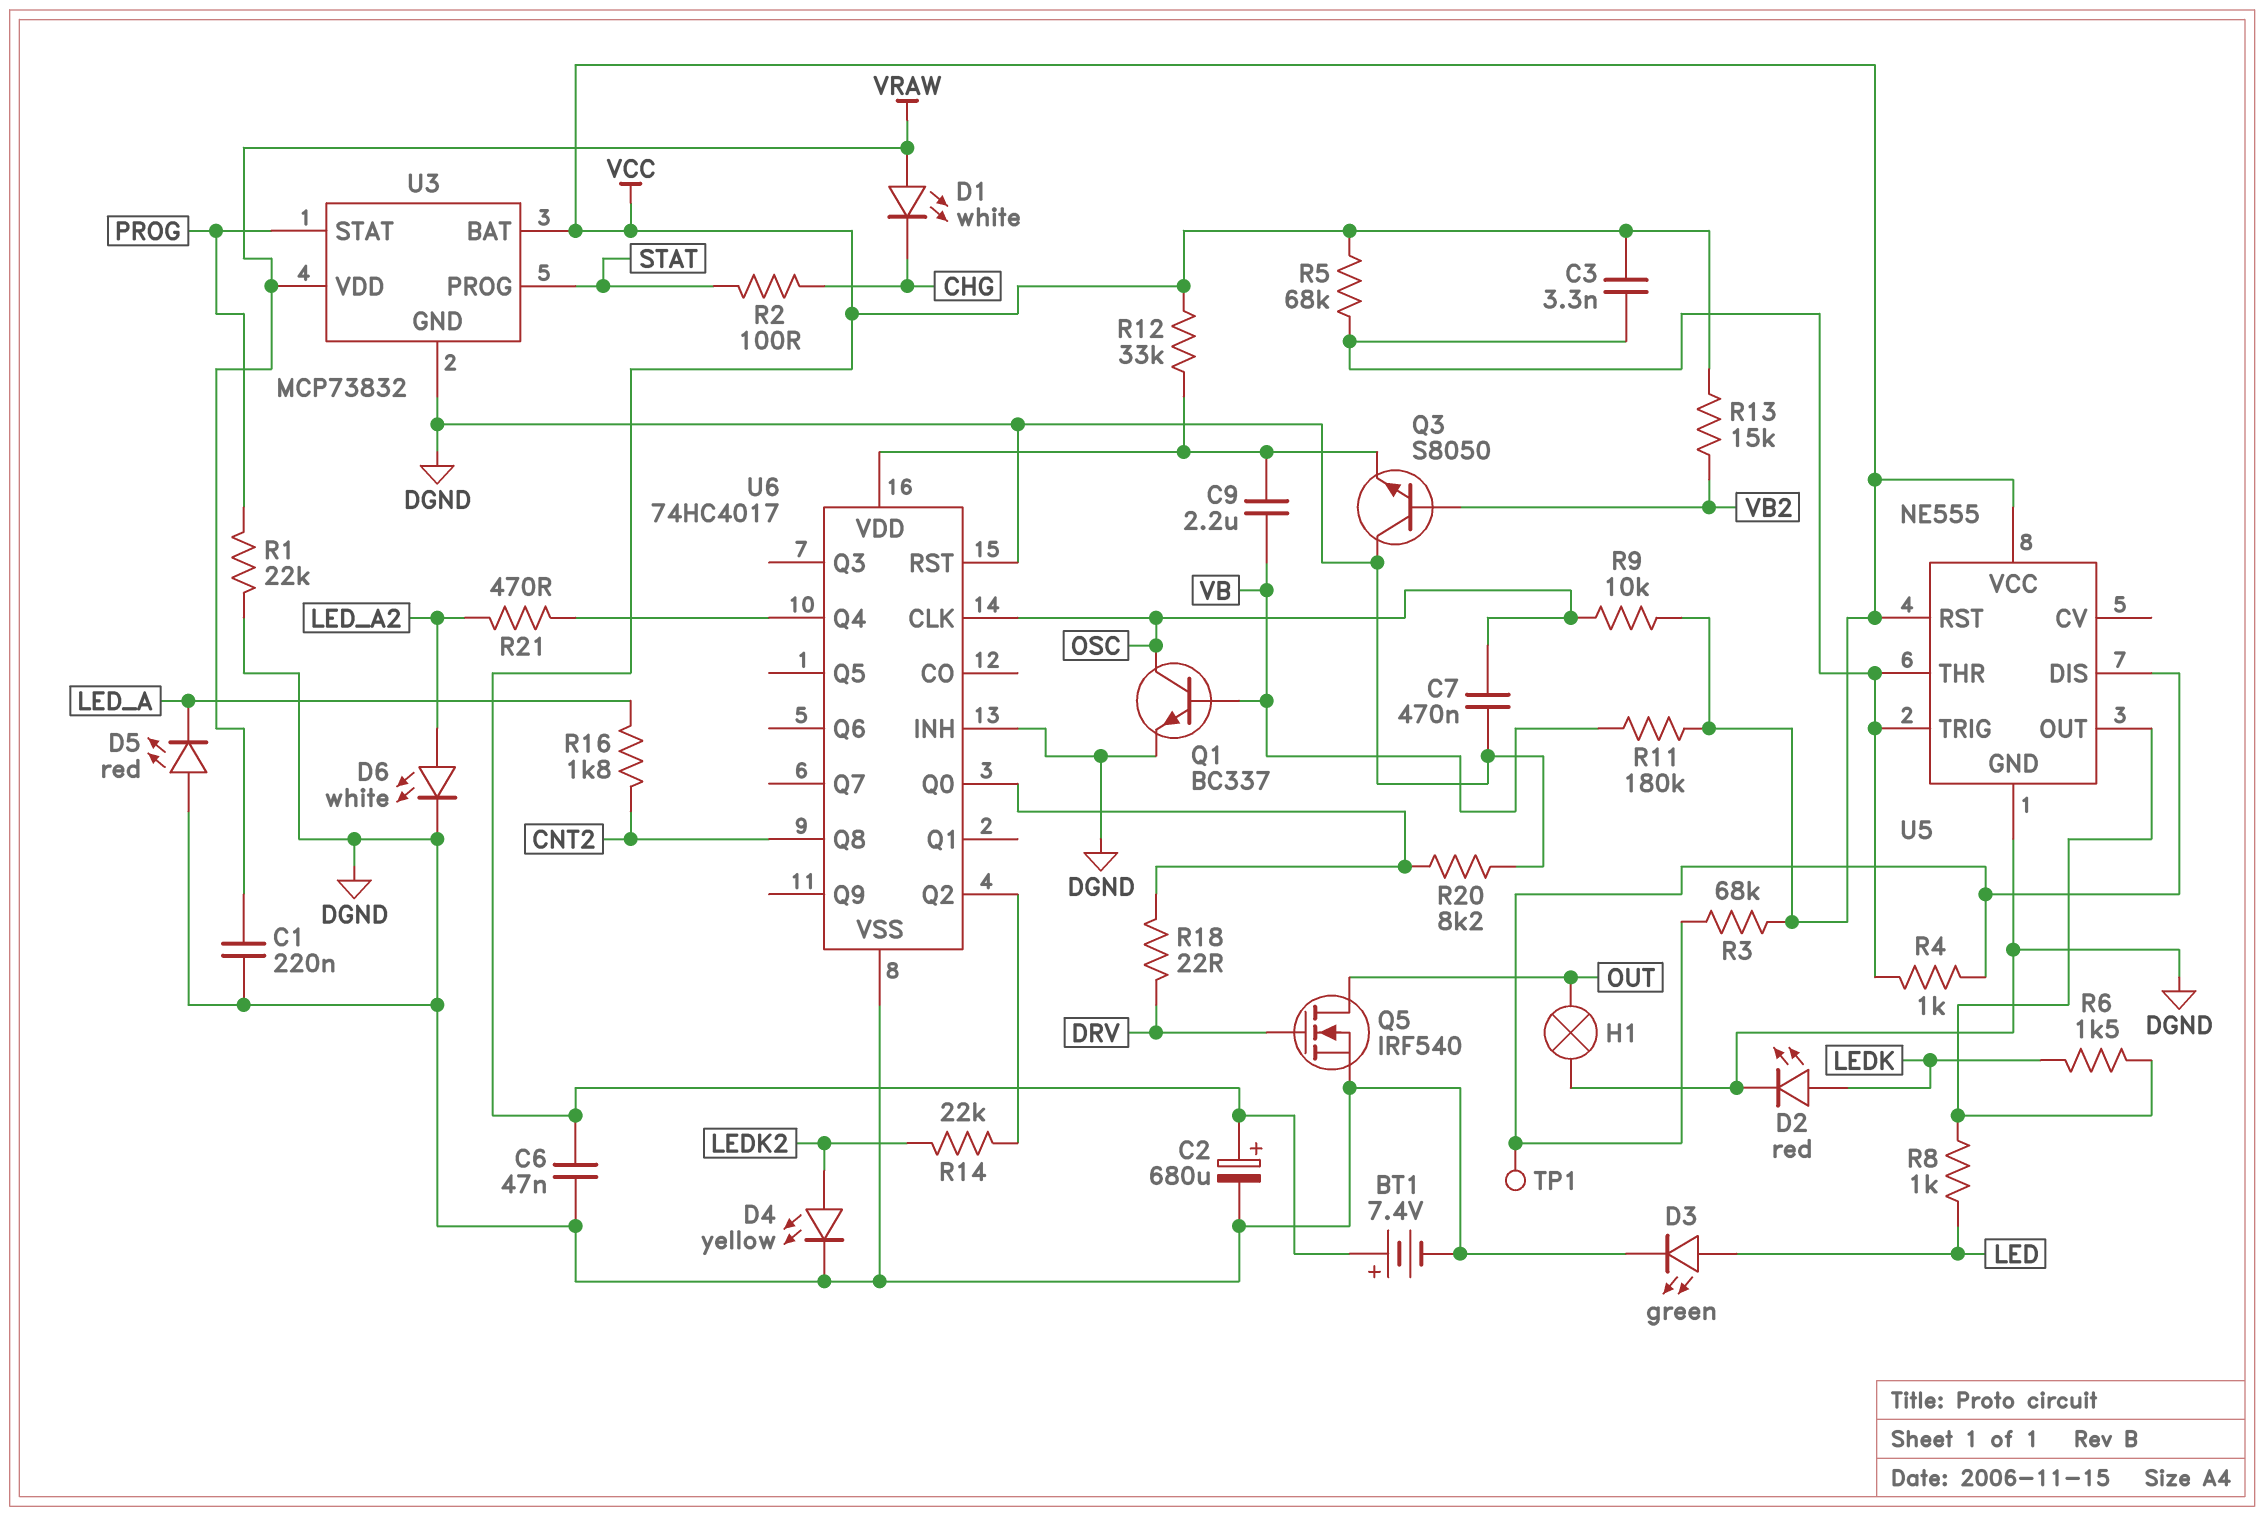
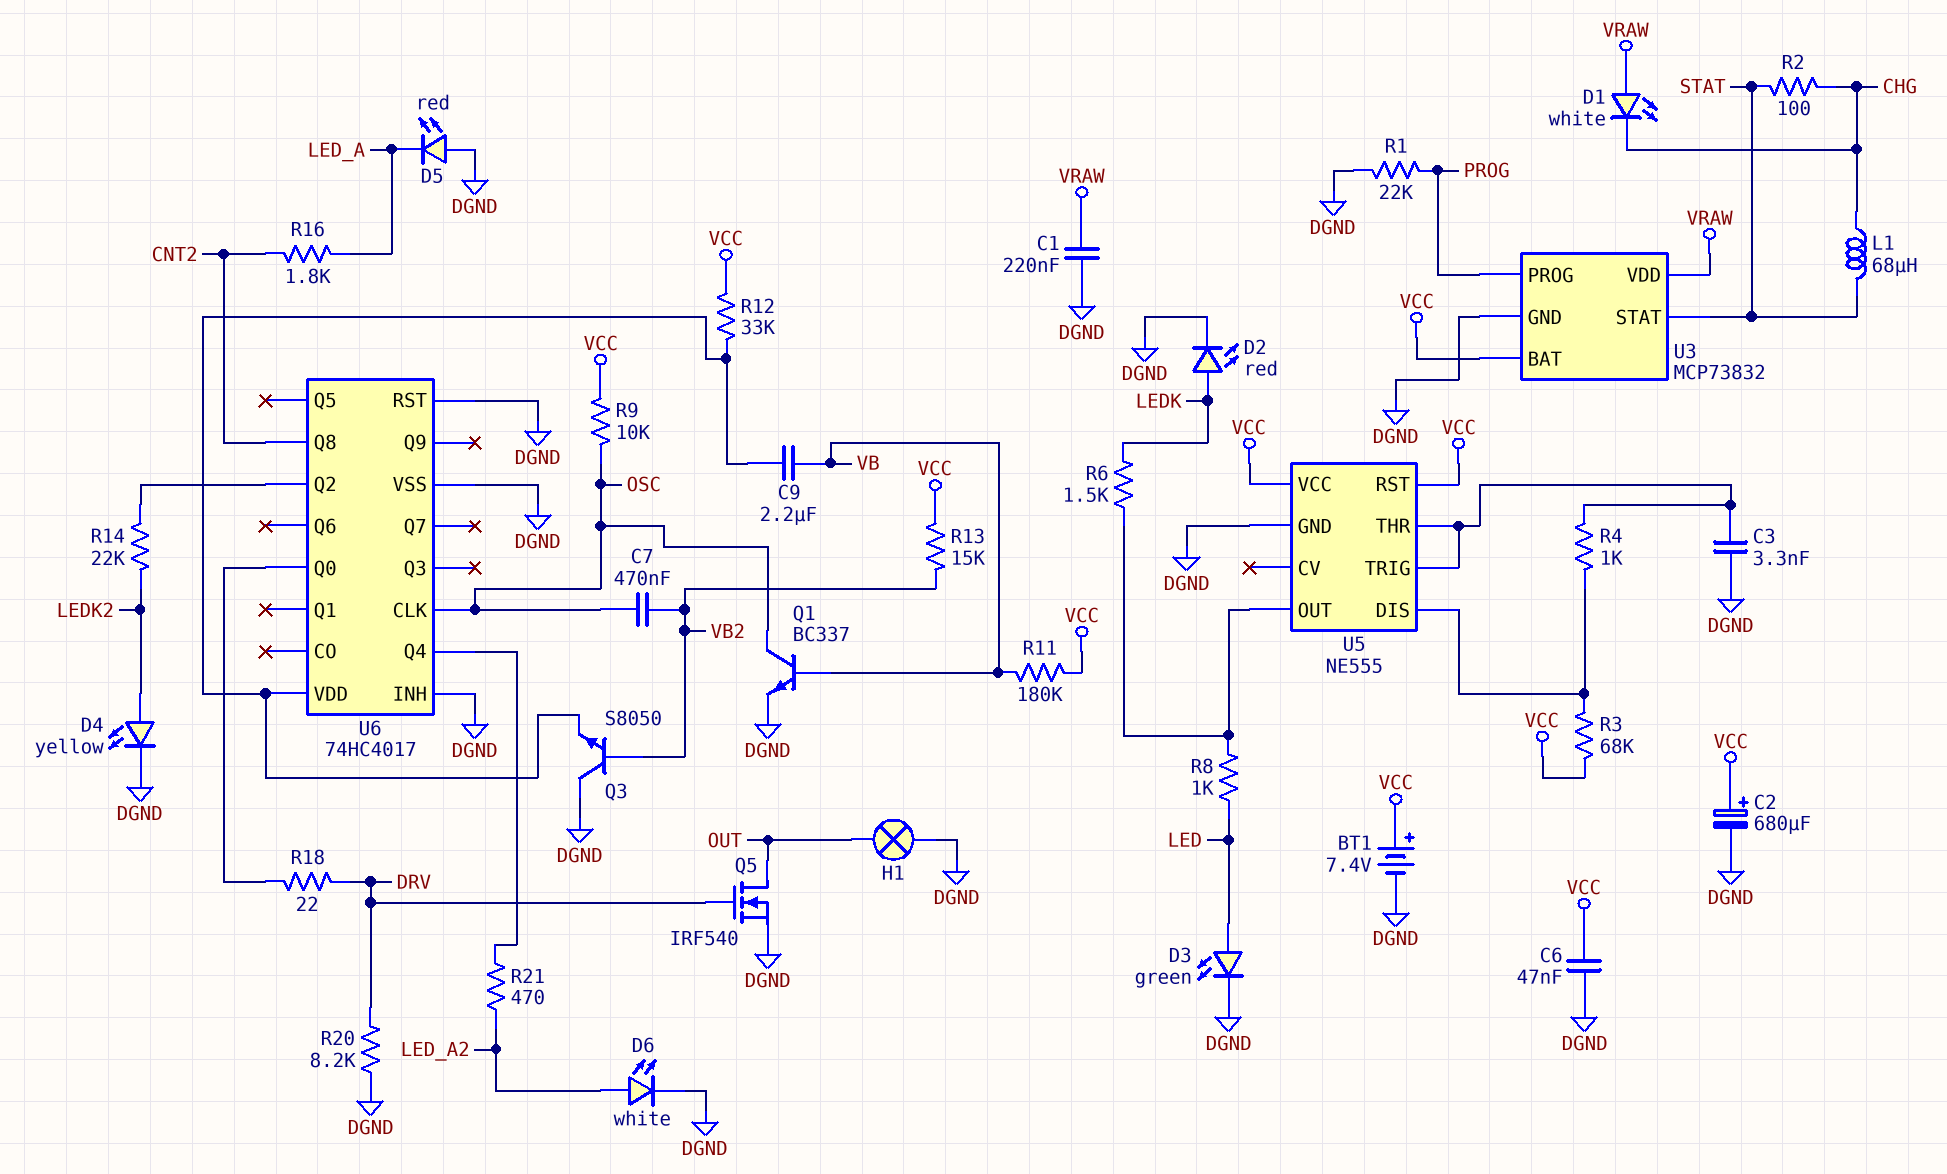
C3: 3.3nF (U5/THR, VCC) -> 3.3nF (DGND, U5/THR)
C7: 470nF (DGND, OSC) -> 470nF (OSC, VB2)
L1: none -> 68uH (CHG, STAT)
R5: 68k (U5/THR, VCC) -> none
R20: 8.2k (DGND, U6/Q0) -> 8.2k (DGND, DRV)
TP1: test point (U5/DIS) -> none
U3 pin PROG: STAT -> PROG
U3 pin STAT: PROG -> STAT

